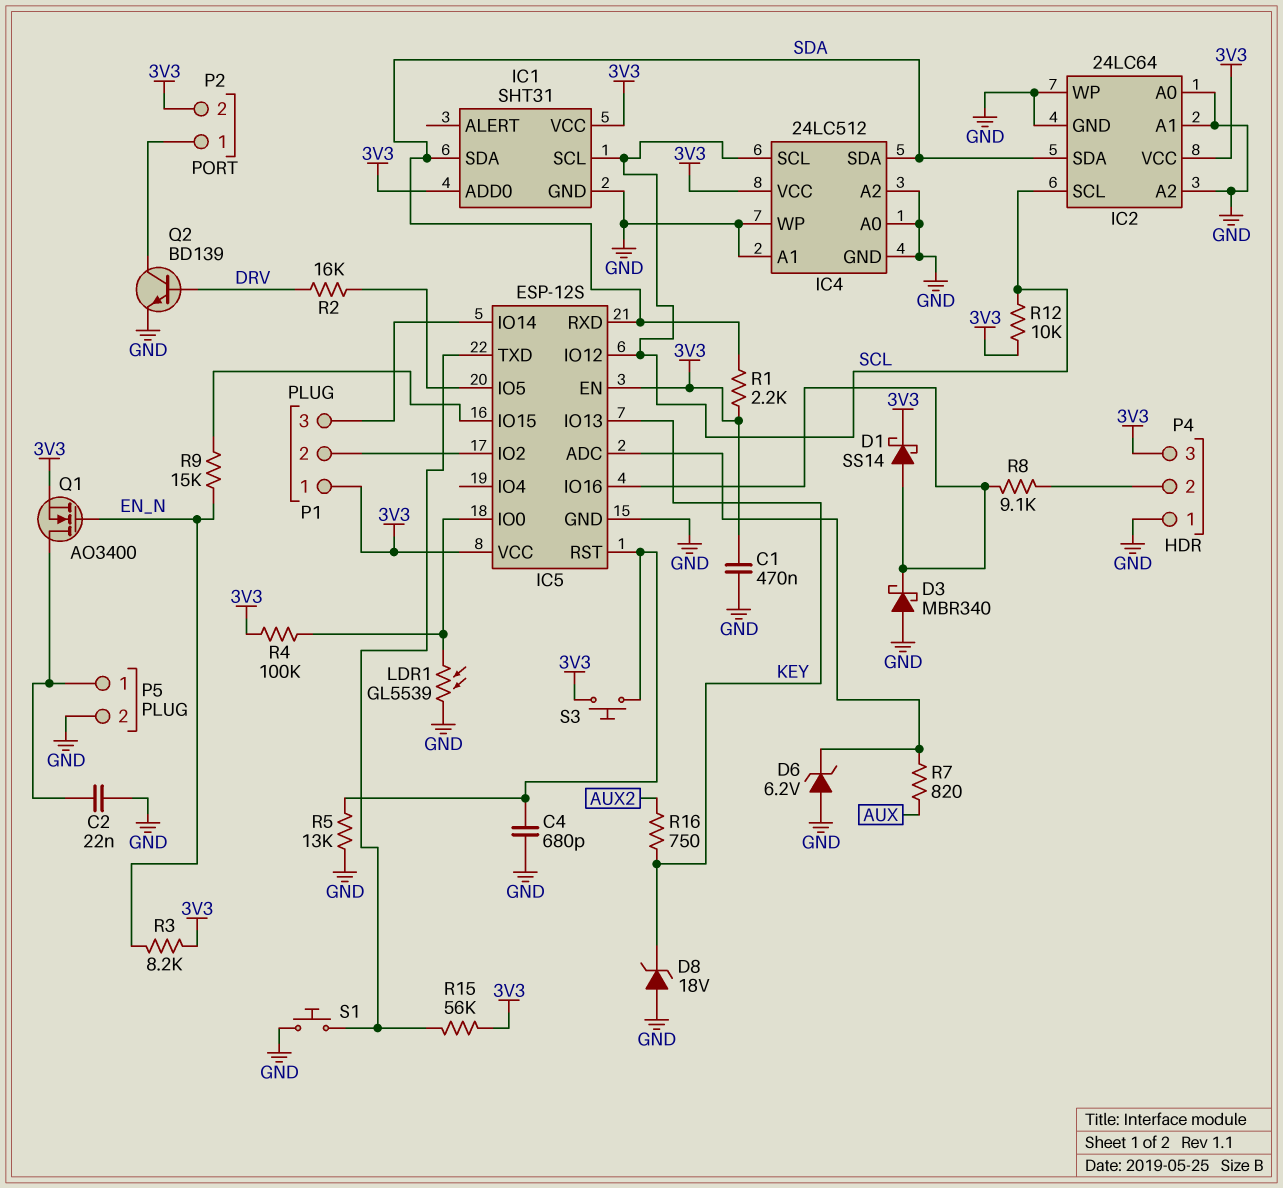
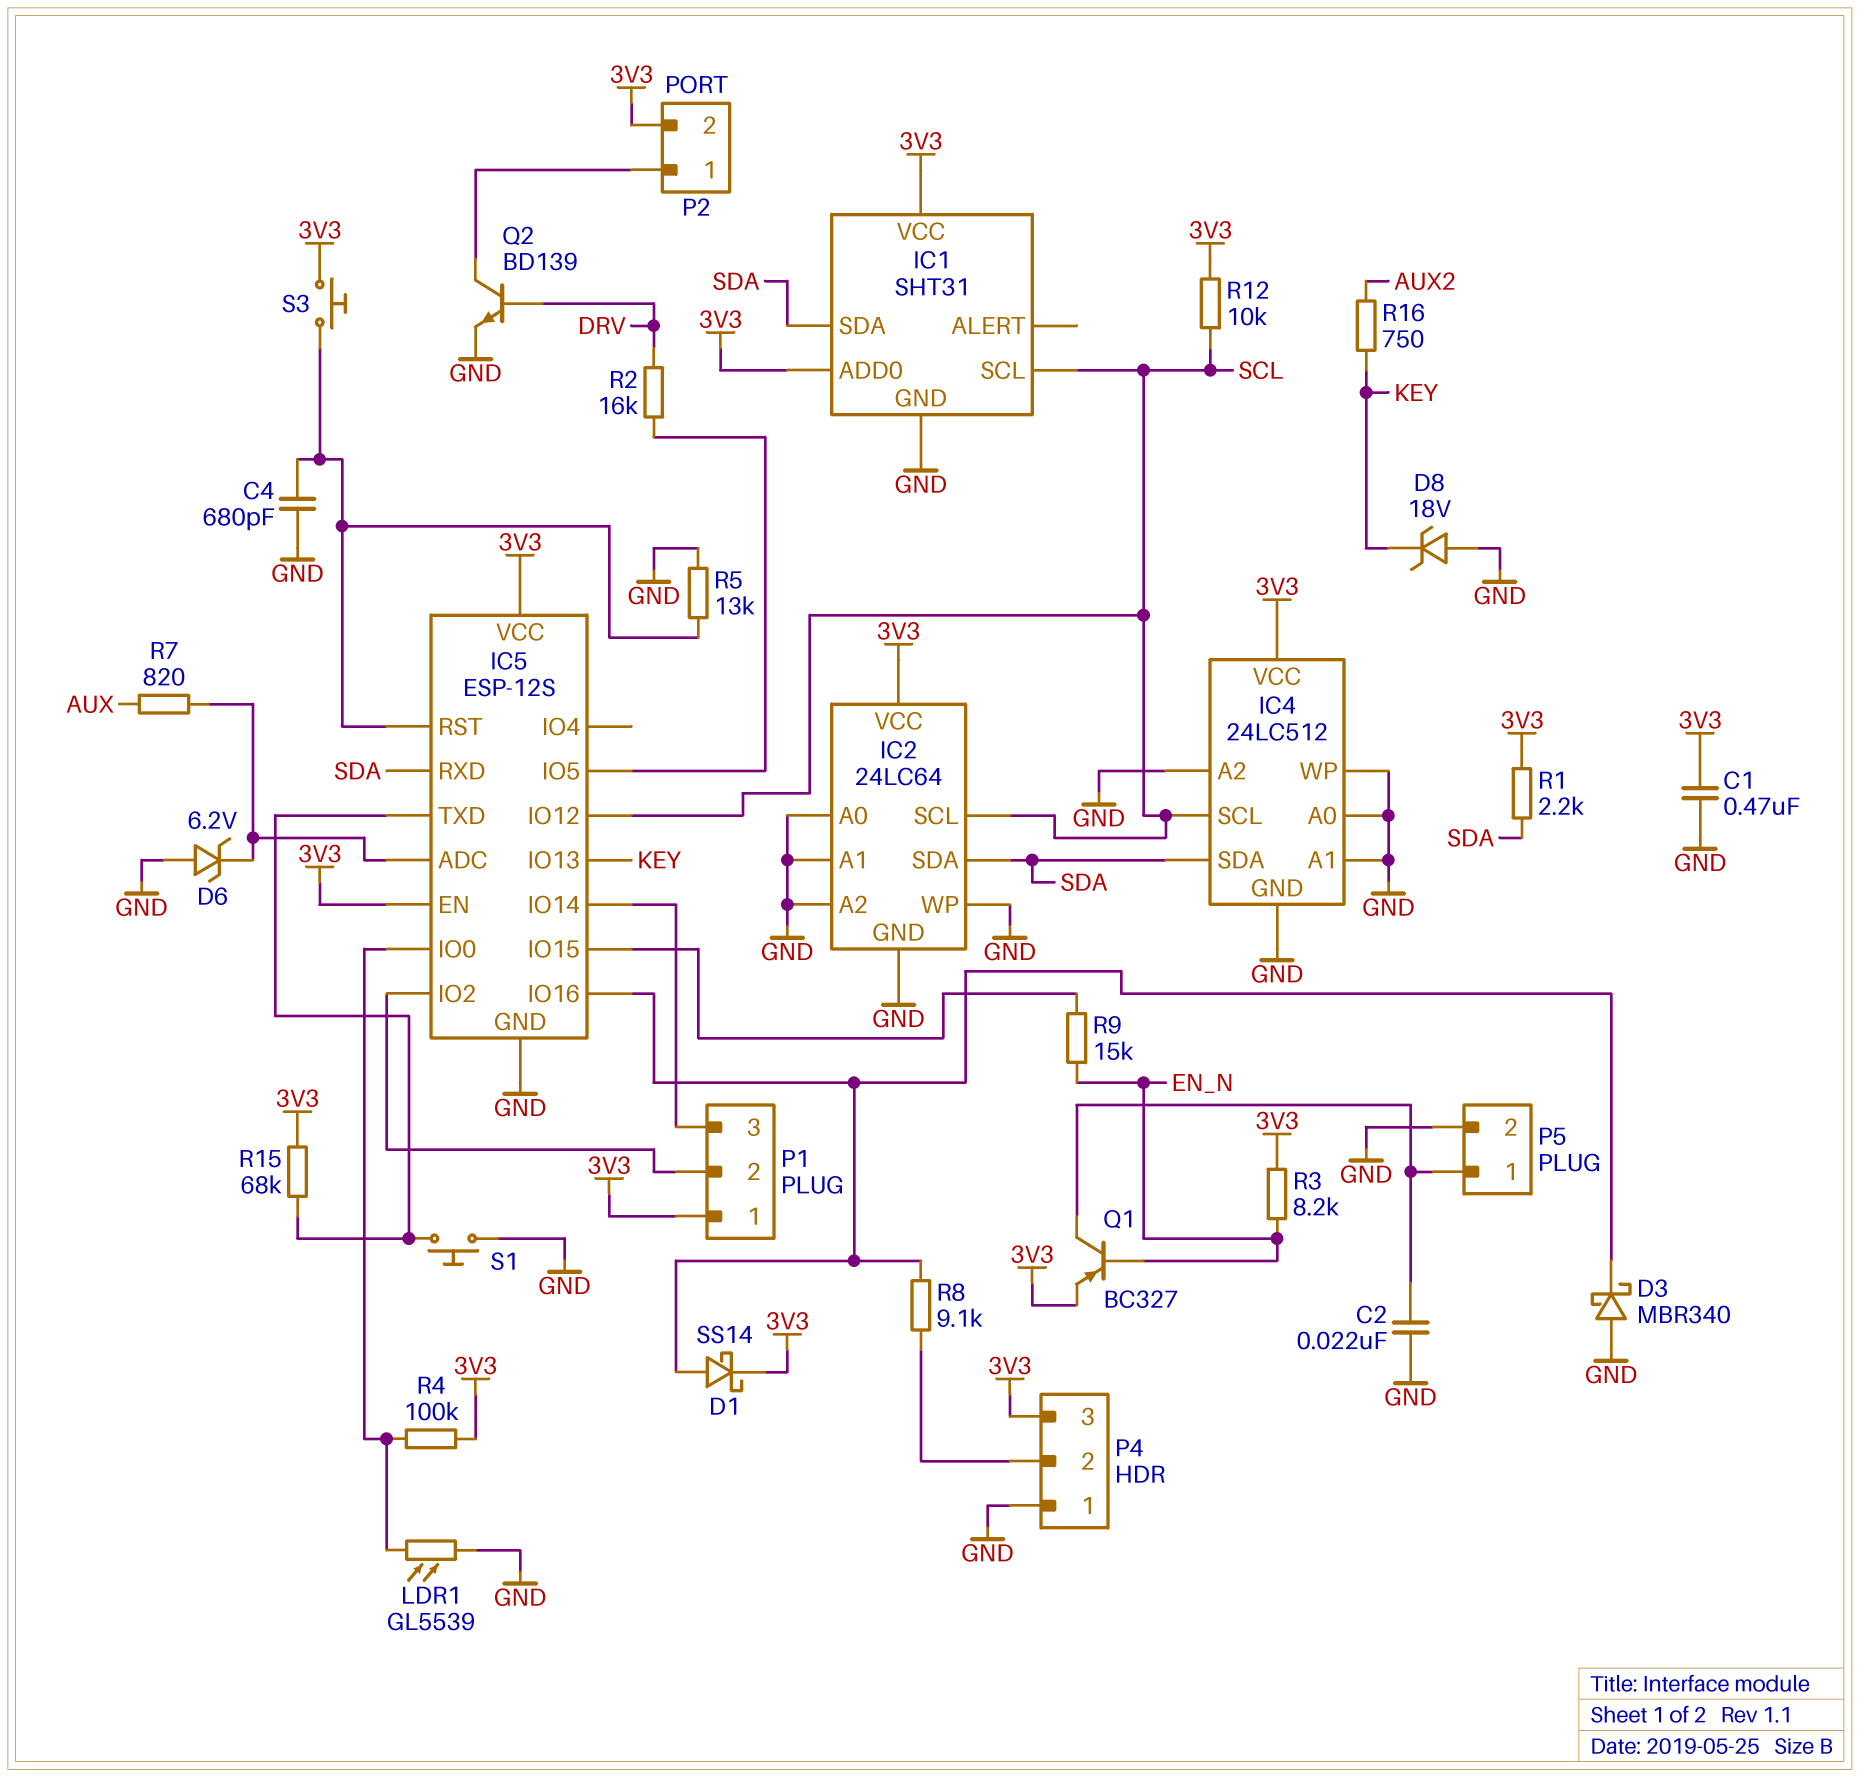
Q1: NMOS AO3400 (G EN_N, D P5/1, S 3V3) -> PNP BC327 (B EN_N, C P5/1, E 3V3)
R15: 56k (3V3, IC5/TXD) -> 68k (3V3, IC5/TXD)

